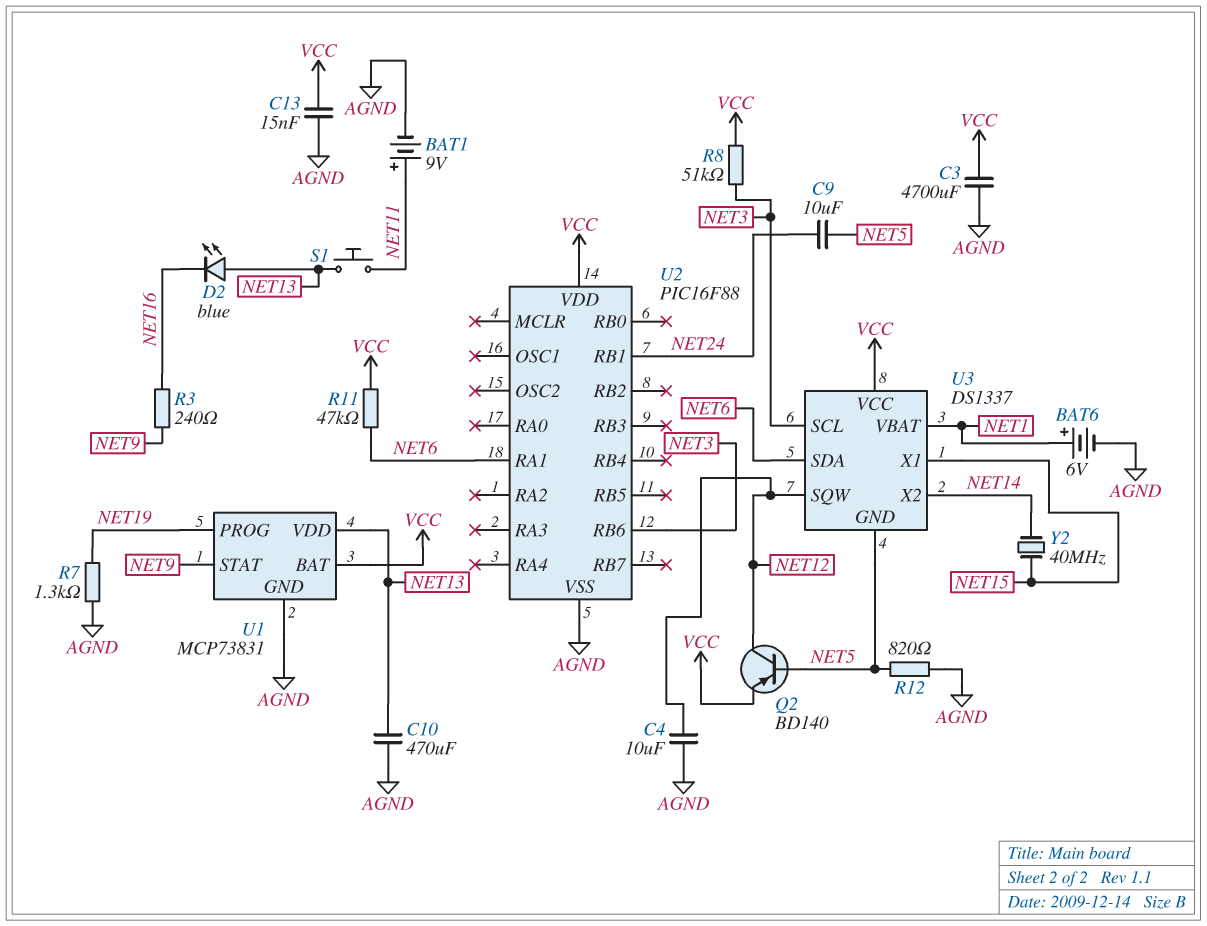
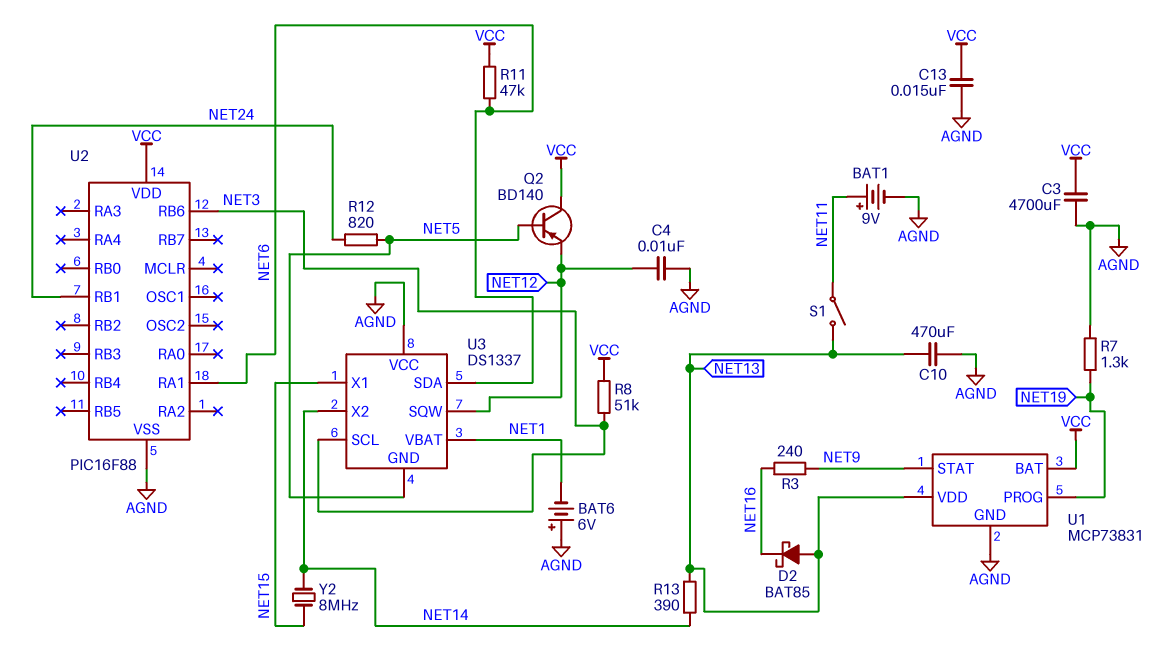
BAT6: 6V (plus NET1, minus AGND) -> 6V (plus AGND, minus NET1)
C4: 10uF (AGND, NET12) -> 10nF (AGND, NET12)
C9: 10uF (NET5, NET24) -> none
D2: LED blue (A NET13, K NET16) -> schottky BAT85 (A NET13, K NET16)
Q2: PNP BD140 (B NET5, C NET12, E VCC) -> PNP BD140 (B NET5, C VCC, E NET12)
R12: 820 (AGND, NET5) -> 820 (NET5, NET24)
R13: none -> 390 (NET13, NET14)
S1: button (NET11, NET13) -> switch (NET11, NET13)
U3 pin VCC: VCC -> AGND
Y2: 40MHz (NET14, NET15) -> 8MHz (NET14, NET15)

